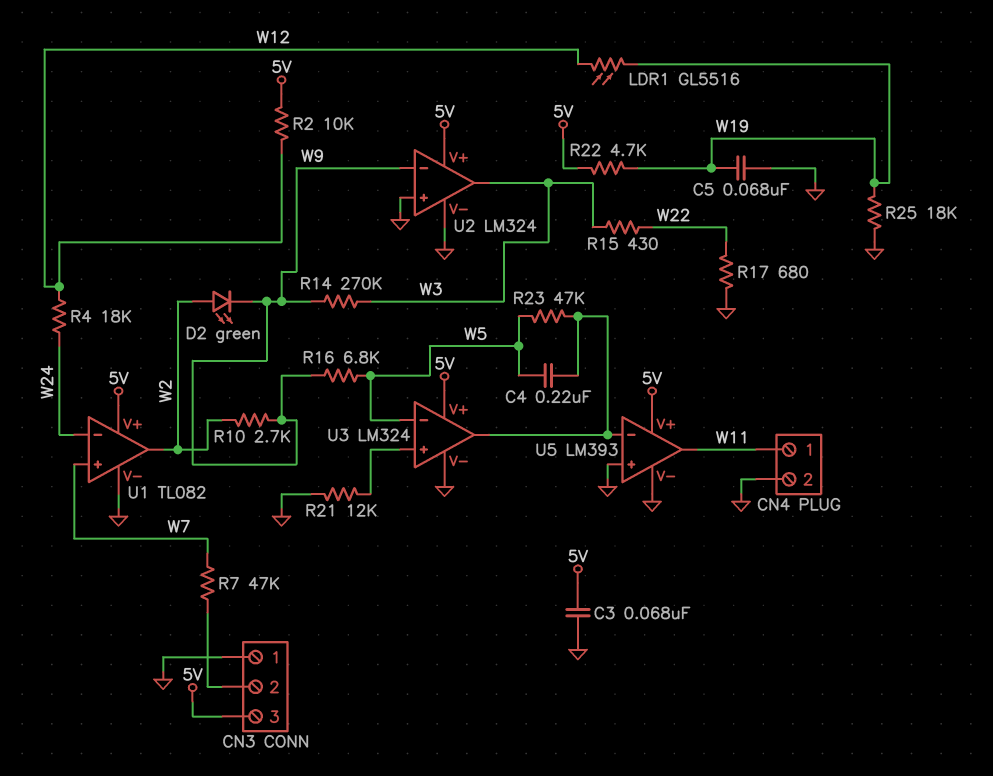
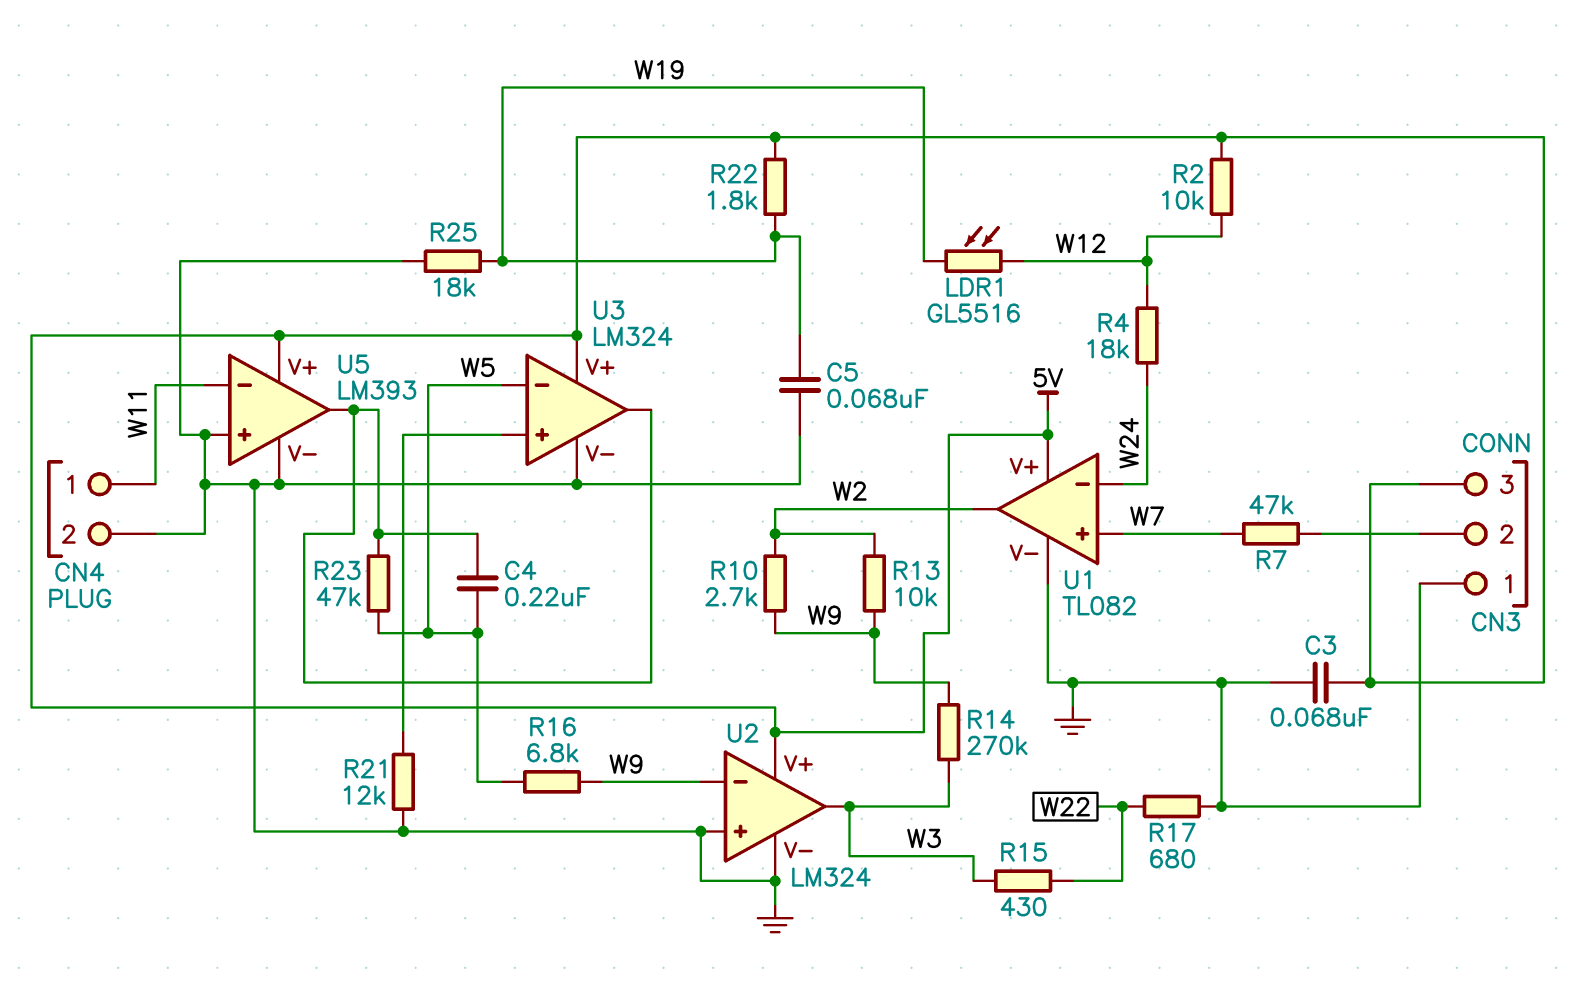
D2: LED green (A W2, K W9) -> none
R13: none -> 10k (W2, W9)
R22: 4.7k (5V, W19) -> 1.8k (5V, W19)
U5 pin in-: U3/out -> W11
U5 pin out: W11 -> U3/out

